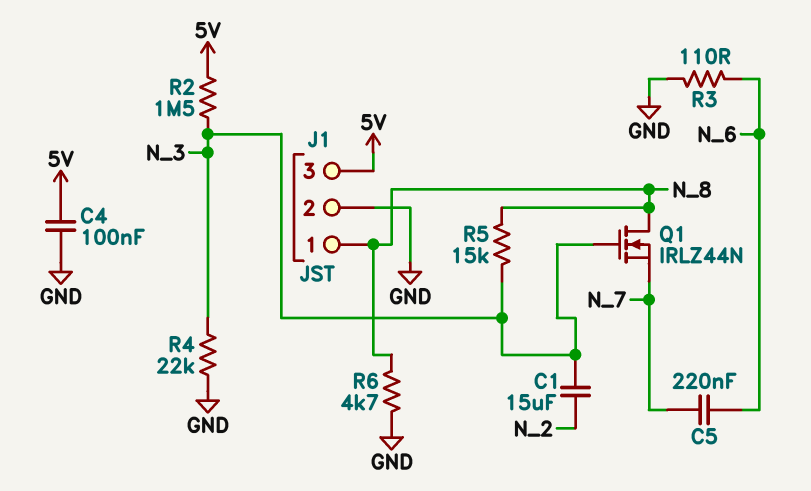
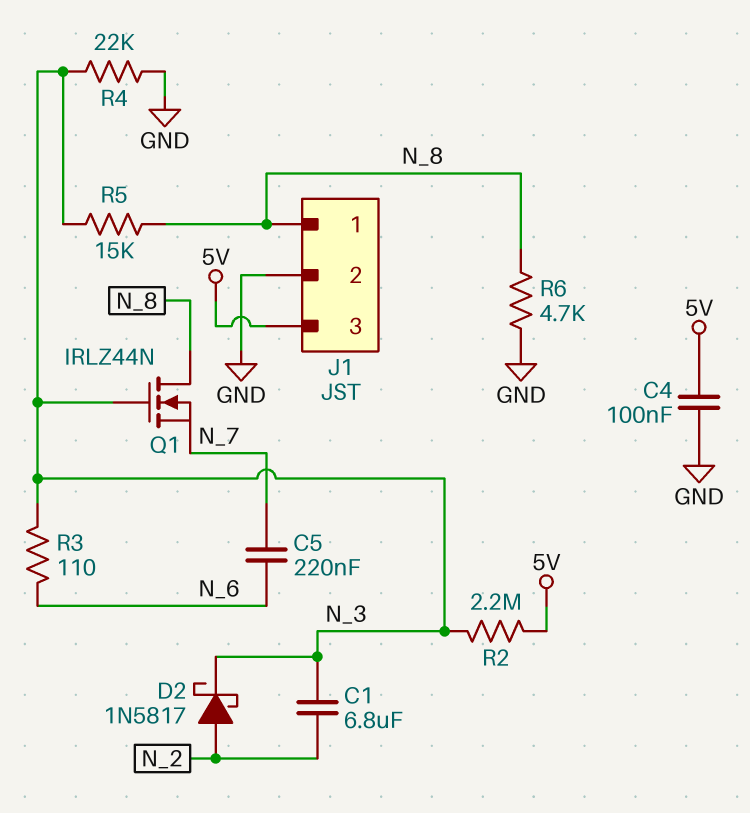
C1: 15uF (N_2, N_3) -> 6.8uF (N_2, N_3)
D2: none -> schottky 1N5817 (A N_2, K N_3)
R2: 1.5M (5V, N_3) -> 2.2M (5V, N_3)
R3: 110 (GND, N_6) -> 110 (N_3, N_6)

